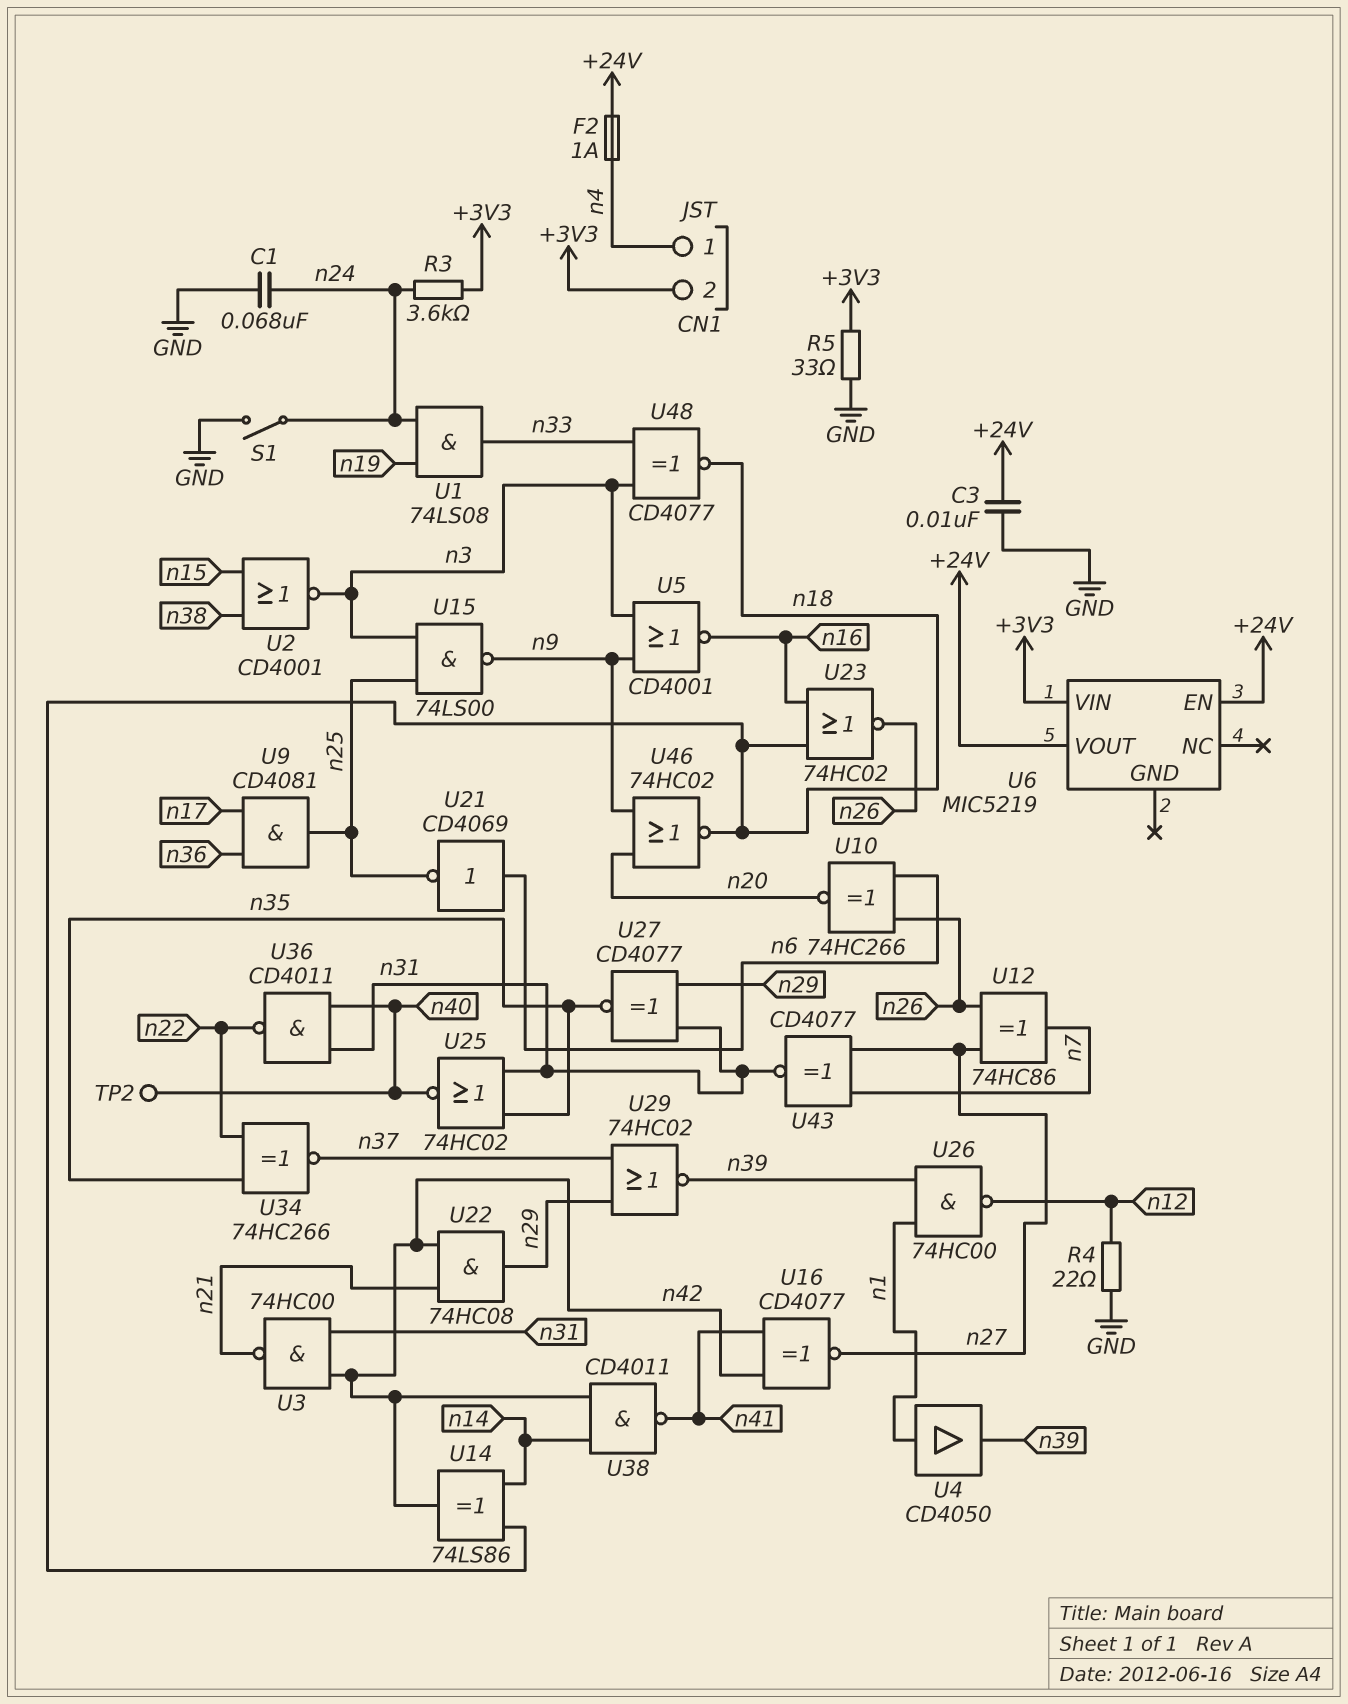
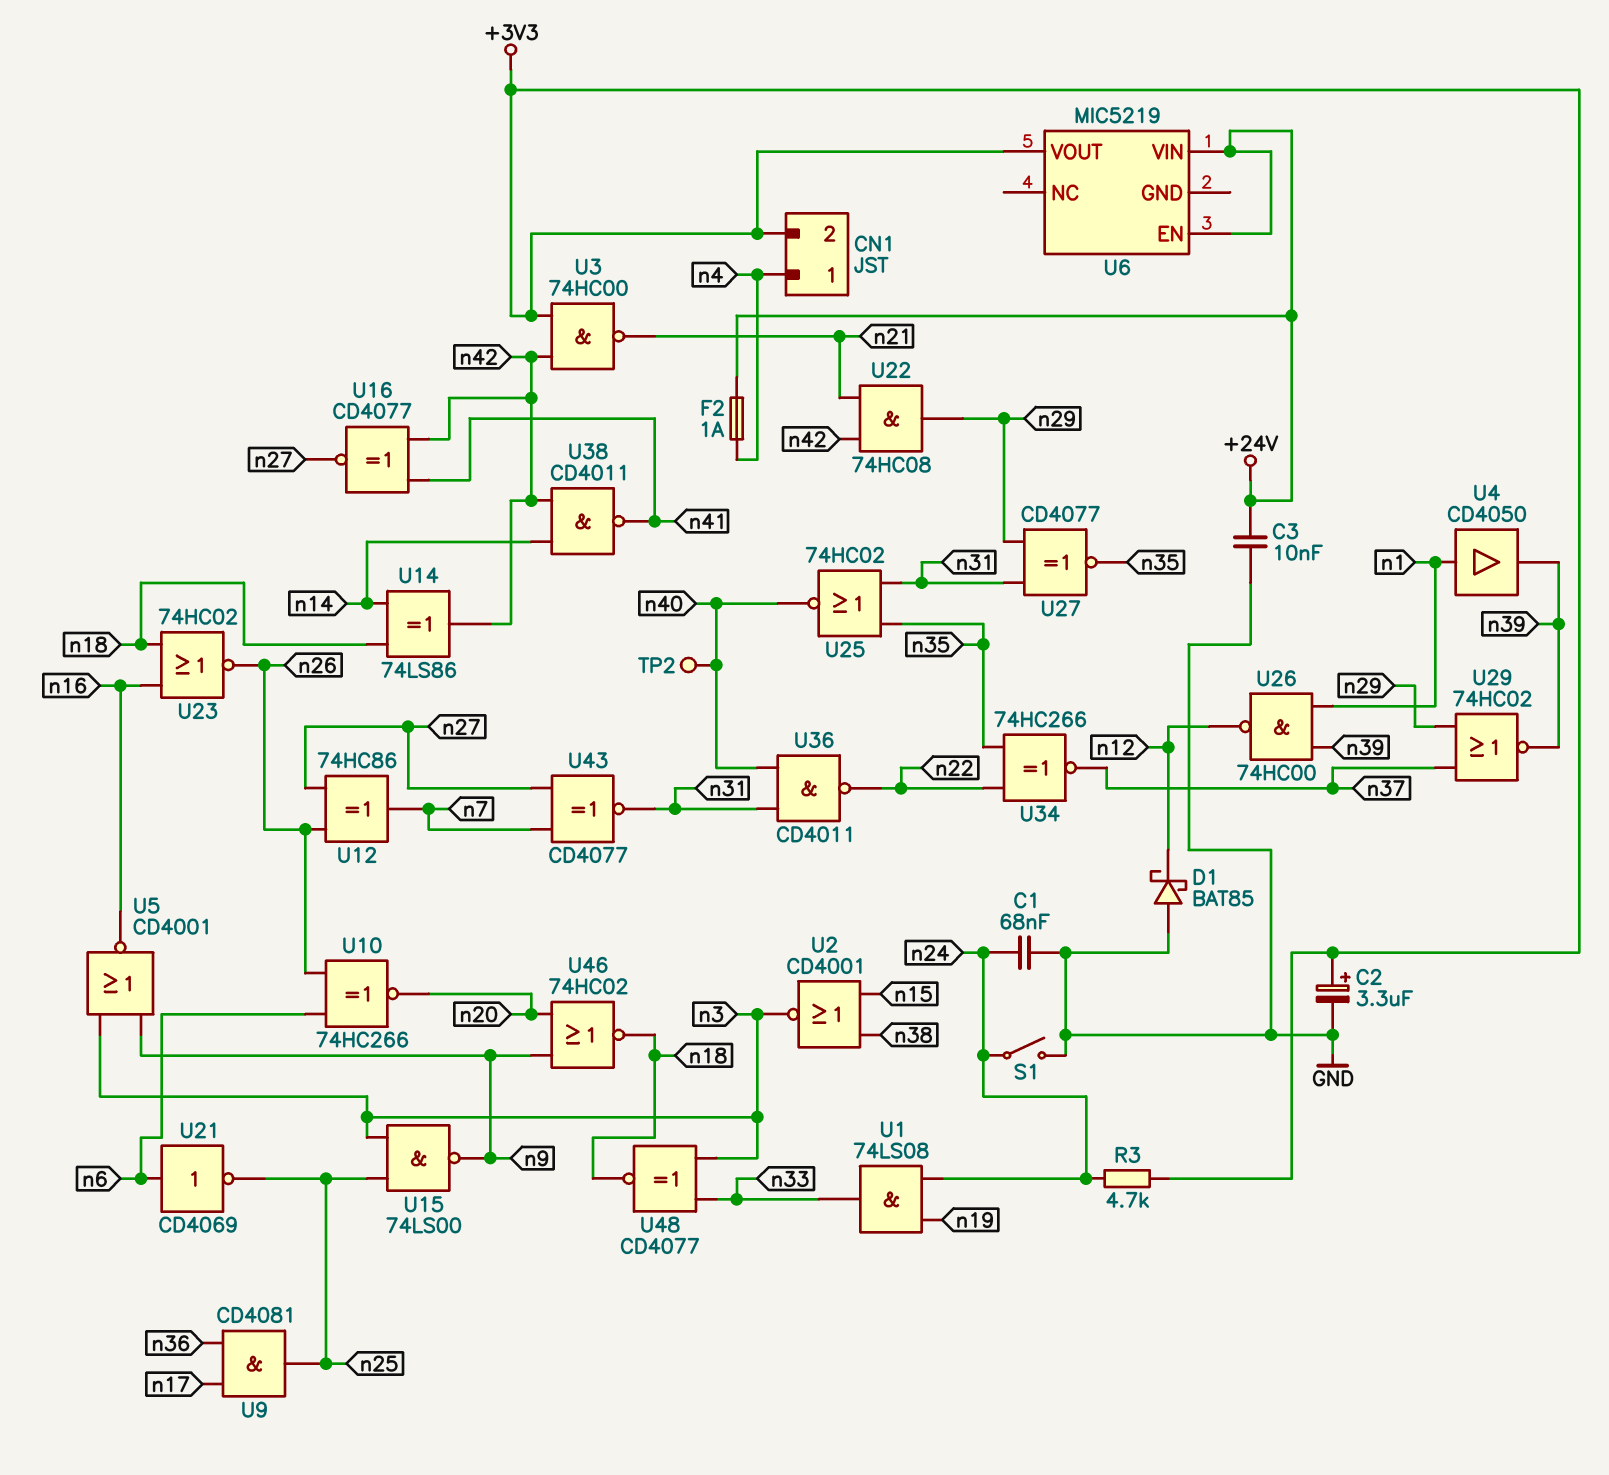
C2: none -> 3.3uF (plus +3V3, minus GND)
D1: none -> schottky BAT85 (A GND, K n12)
R3: 3.6k (+3V3, n24) -> 4.7k (+3V3, n24)
R4: 22 (GND, n12) -> none
R5: 33 (+3V3, GND) -> none
U3: NAND 74HC00 (in n31, in n42, out n21) -> NAND 74HC00 (in +3V3, in n42, out n21)
U6 pin VIN: +3V3 -> +24V
U6 pin VOUT: +24V -> +3V3

